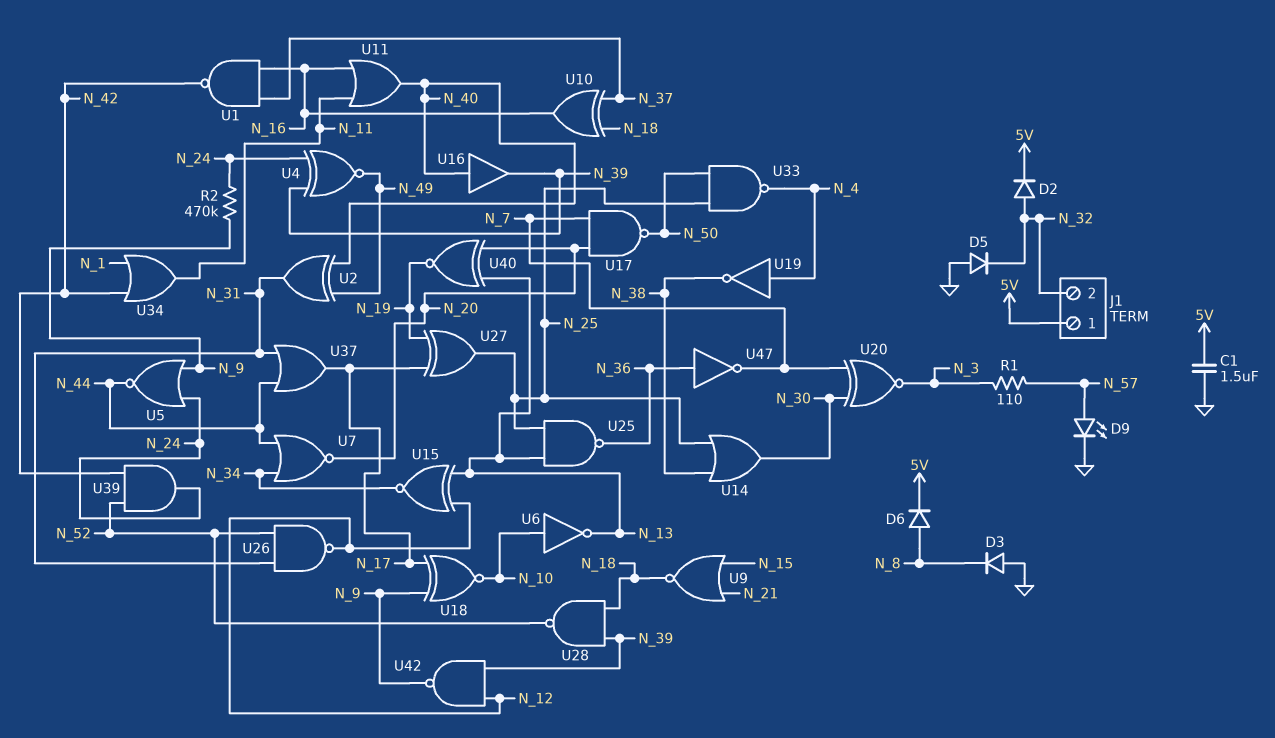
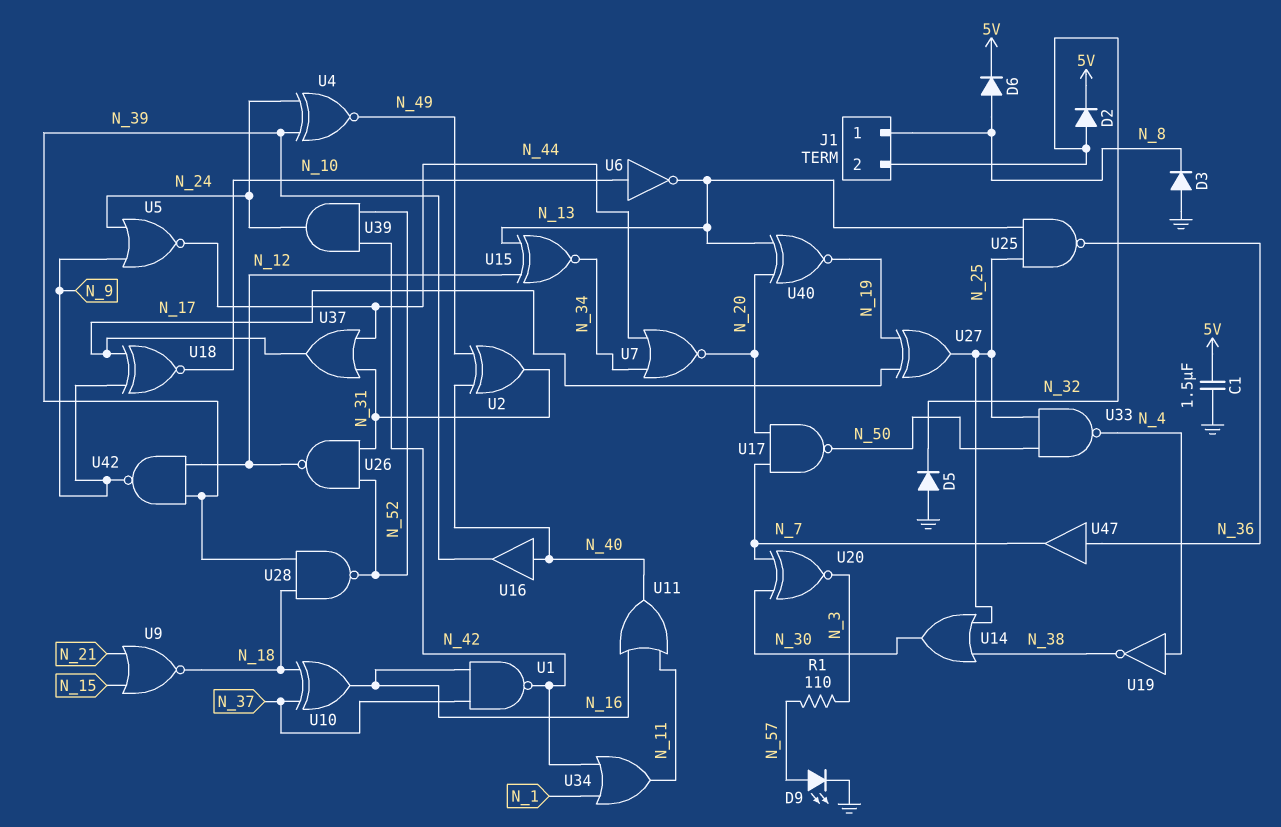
J1 pin 1: 5V -> N_8
R2: 470k (N_9, N_24) -> none
U47: NOT (in N_36, out N_7) -> buffer (in N_36, out N_7)

